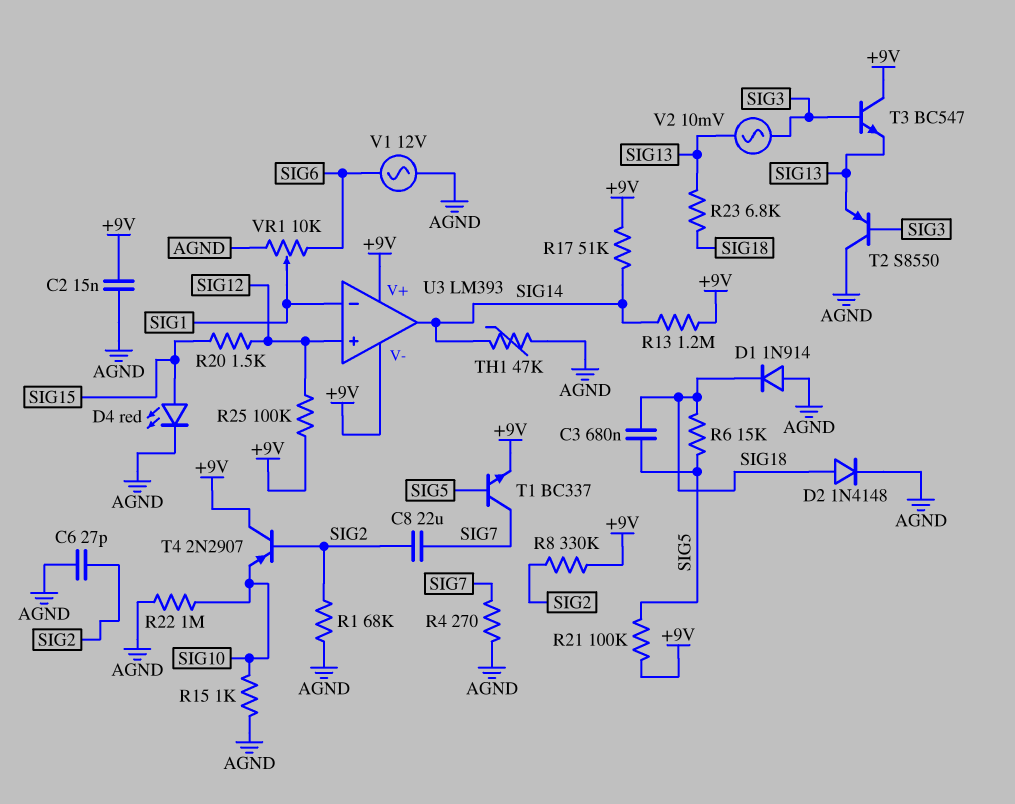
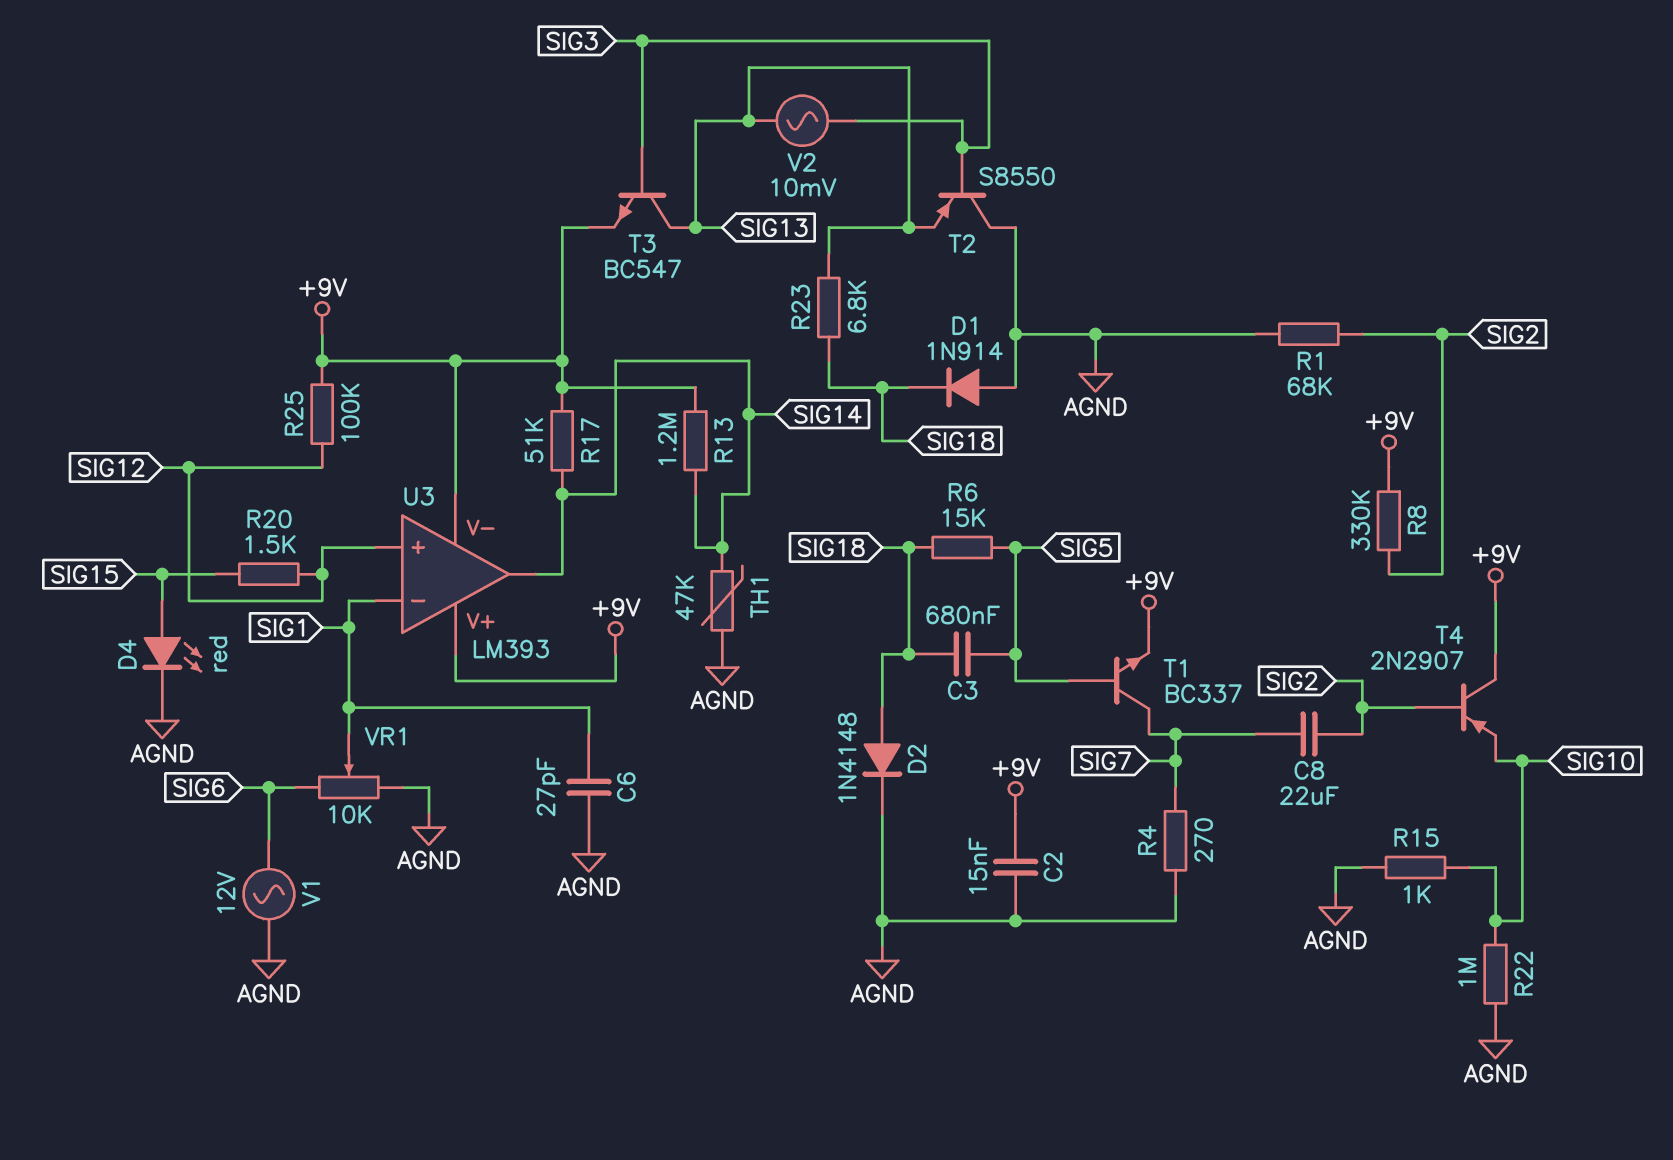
C6: 27pF (AGND, SIG2) -> 27pF (AGND, SIG1)
R21: 100k (+9V, SIG5) -> none
T3: NPN BC547 (B SIG3, C +9V, E SIG13) -> NPN BC547 (B SIG3, C SIG13, E +9V)

